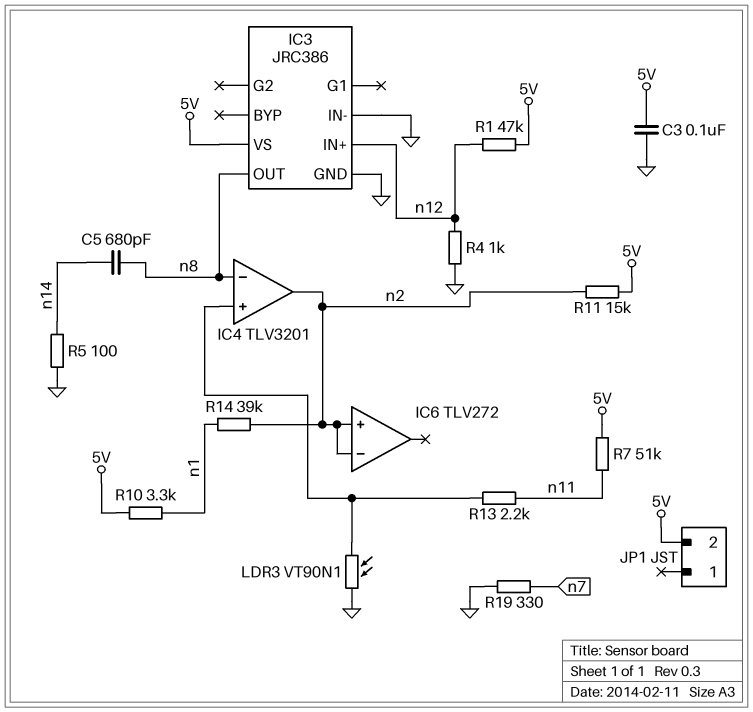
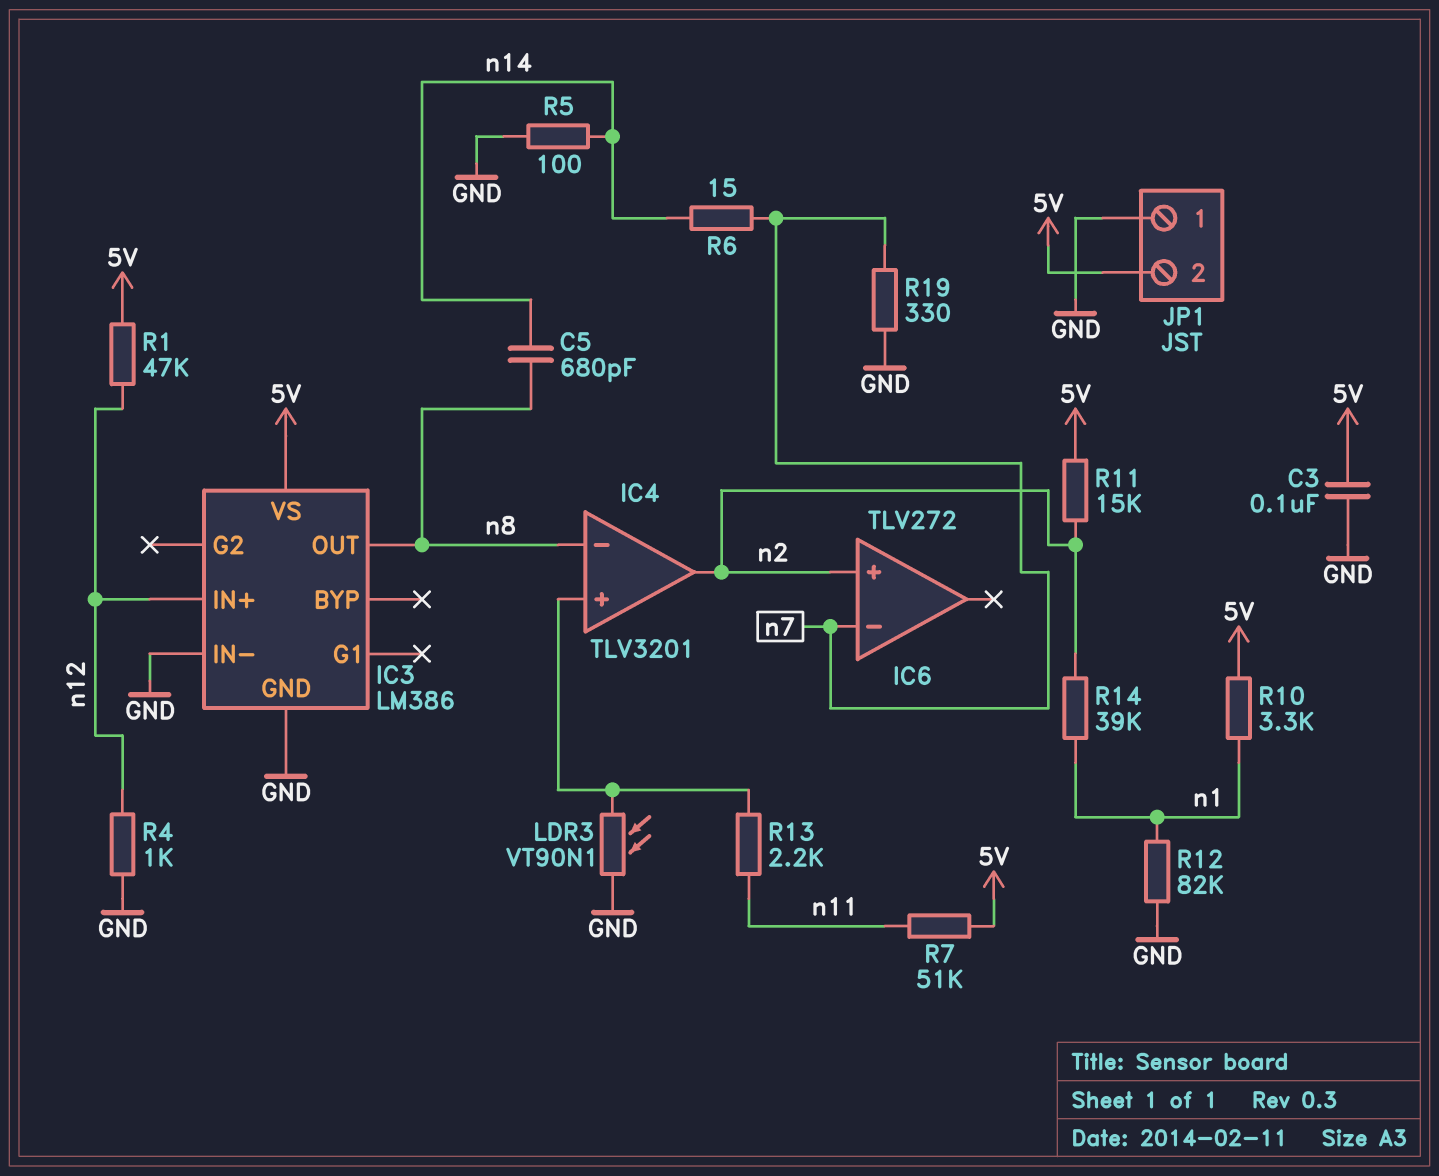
IC3: JRC386 -> LM386
IC6 pin in-: n2 -> n7
JP1 pin 1: none -> GND
R6: none -> 15 (n7, n14)
R12: none -> 82k (GND, n1)

